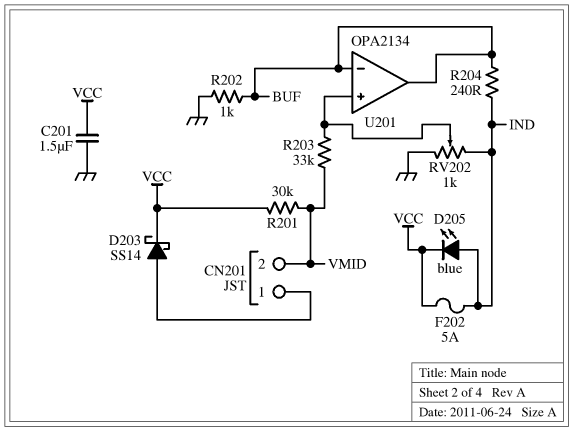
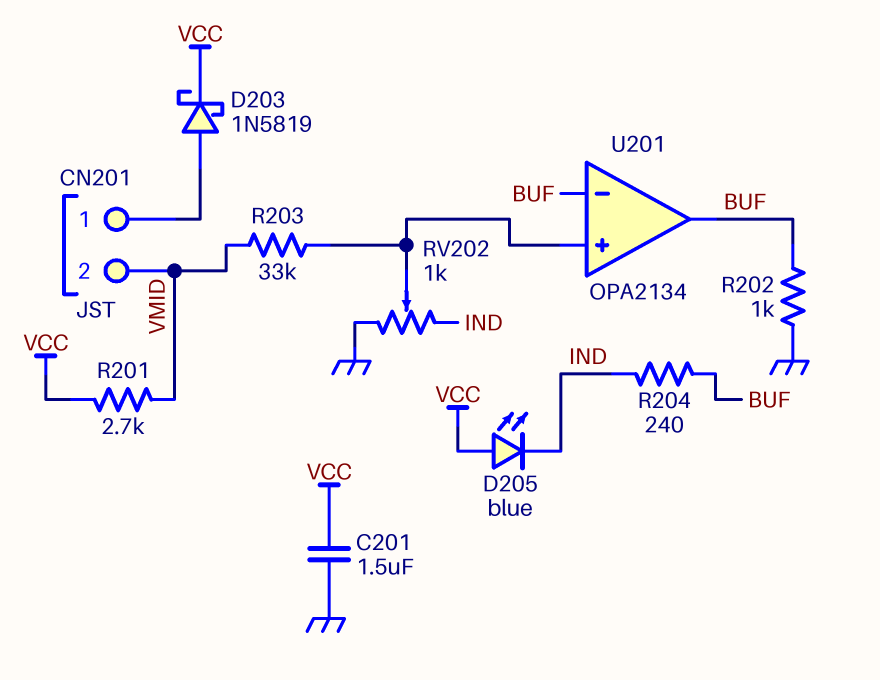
D203: schottky SS14 (A CN201/1, K VCC) -> schottky 1N5819 (A CN201/1, K VCC)
D205: LED blue (A IND, K VCC) -> LED blue (A VCC, K IND)
F202: 5A (IND, VCC) -> none
R201: 30k (VCC, VMID) -> 2.7k (VCC, VMID)

